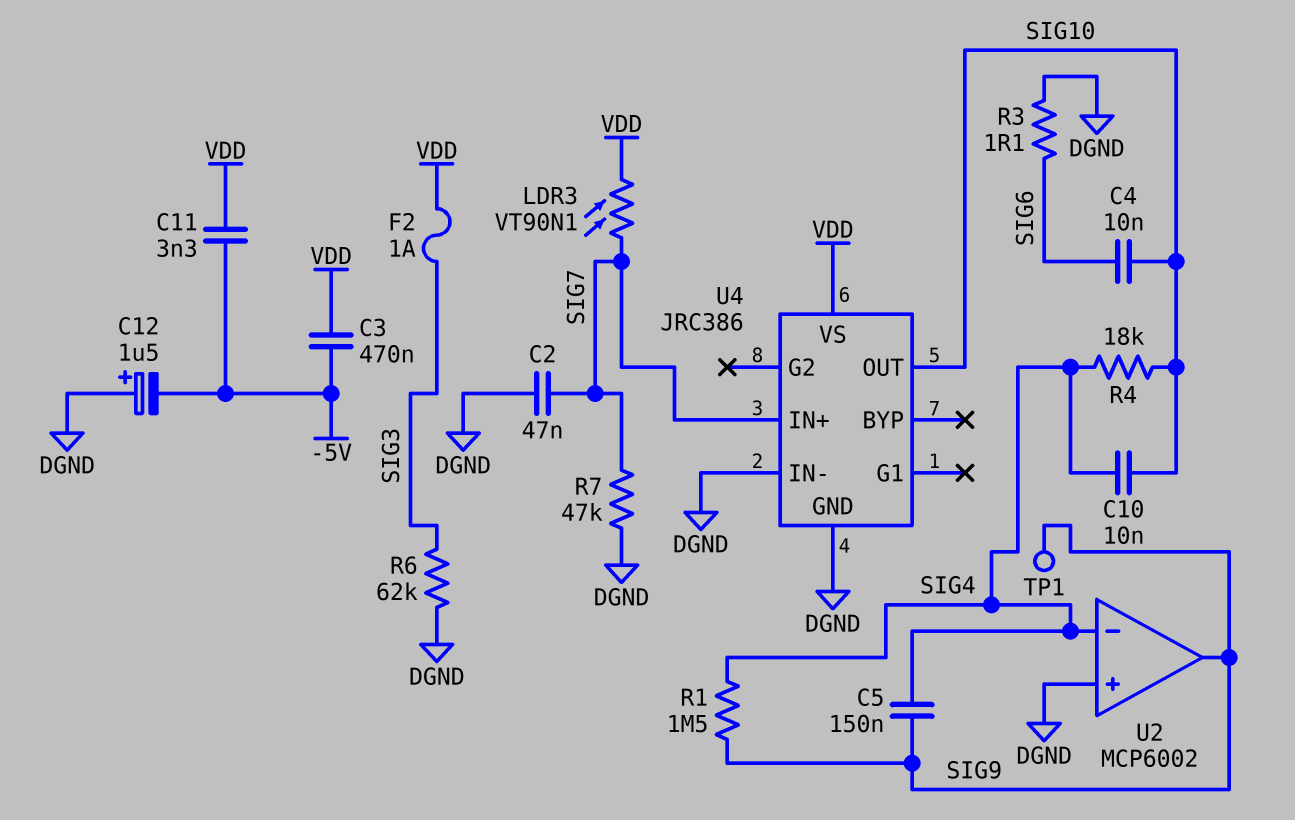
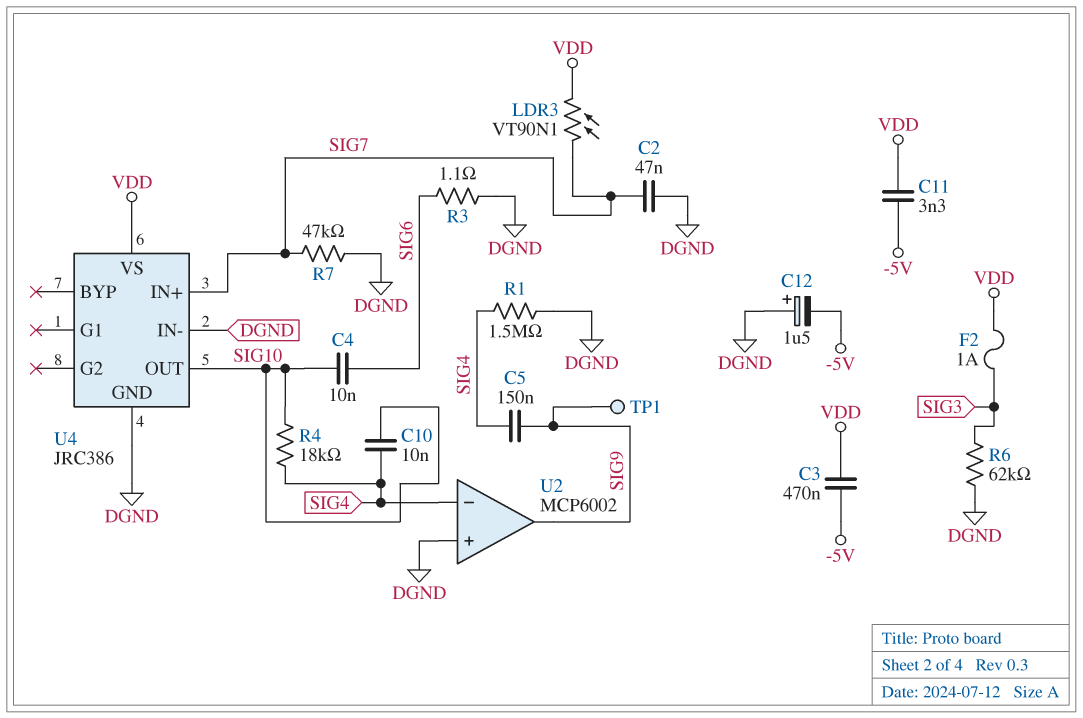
R1: 1.5M (SIG4, SIG9) -> 1.5M (DGND, SIG4)

